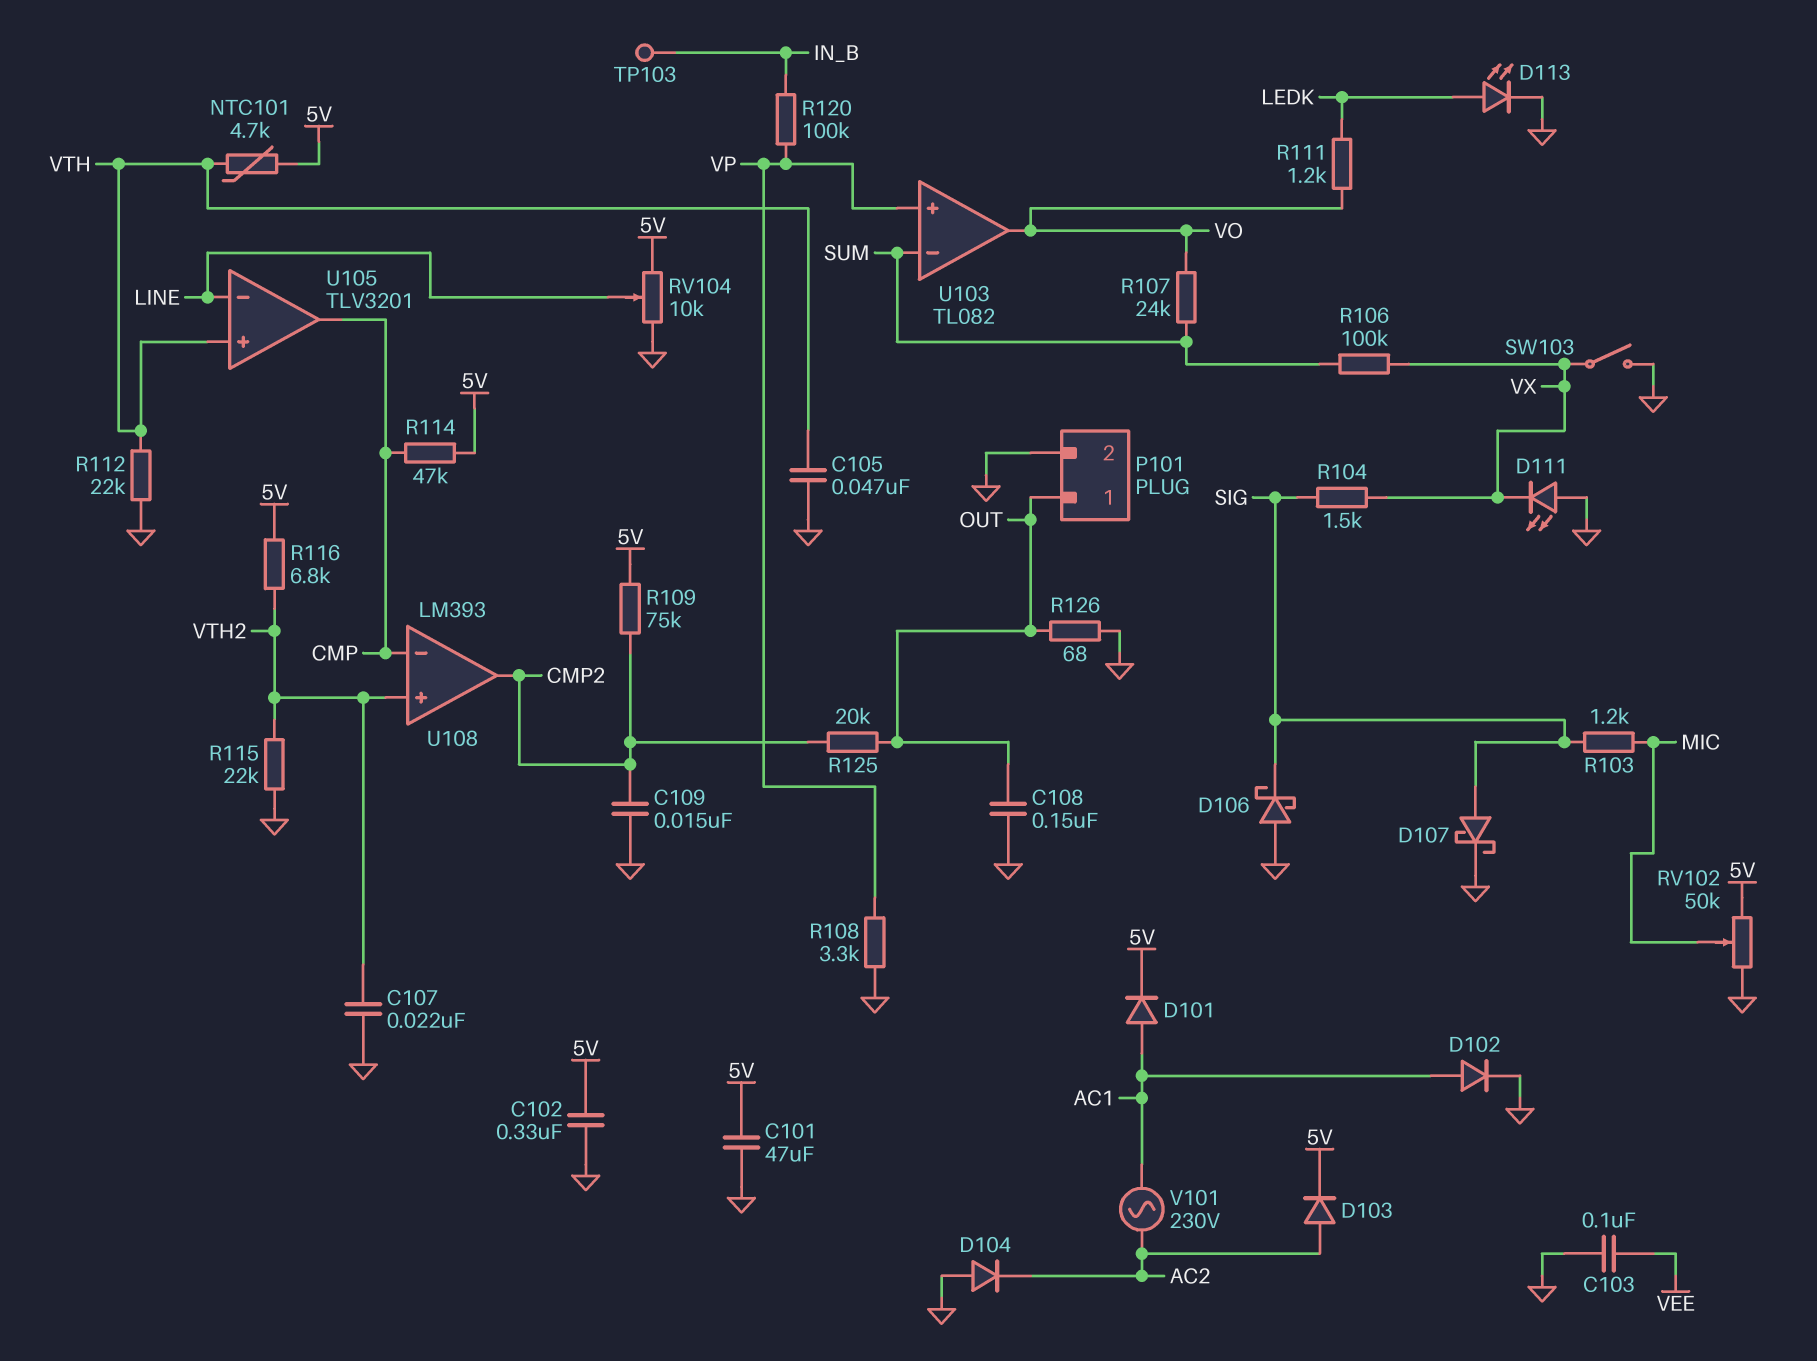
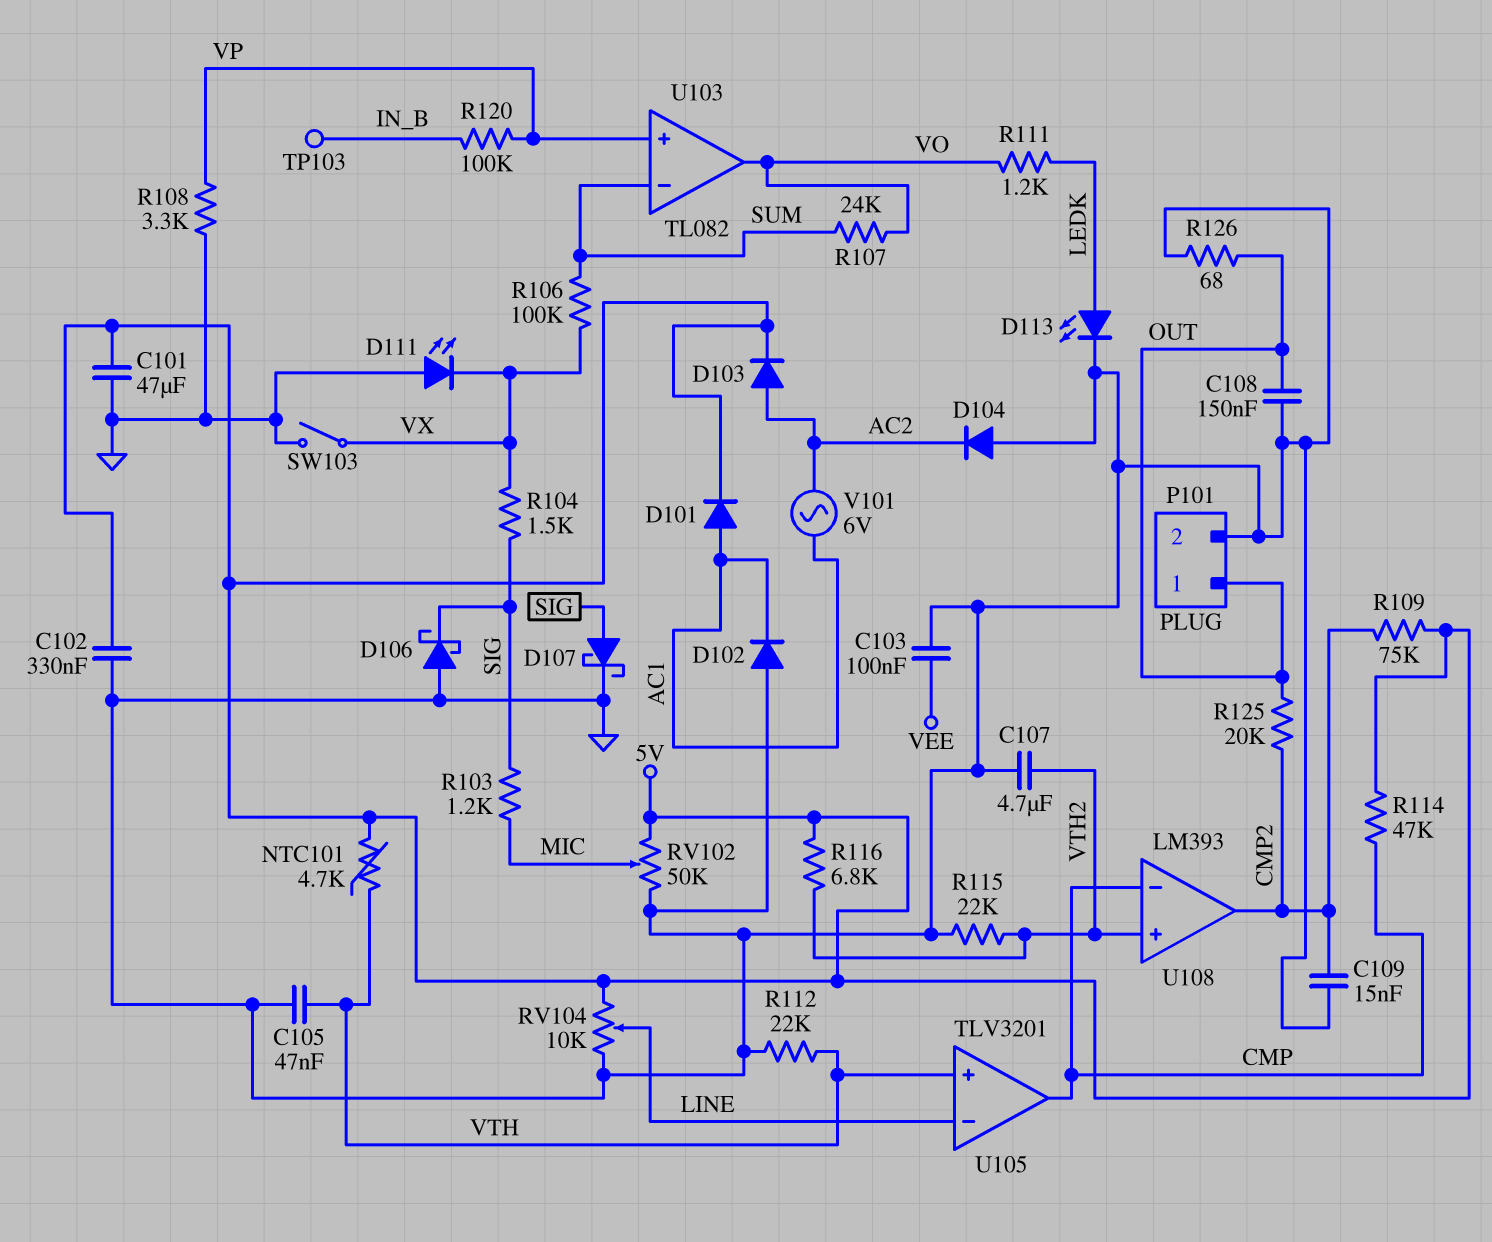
C107: 22nF (GND, VTH2) -> 4.7uF (GND, VTH2)
D102: diode (A AC1, K GND) -> diode (A GND, K AC1)
V101: AC 230V (AC1, AC2) -> AC 6V (AC1, AC2)

